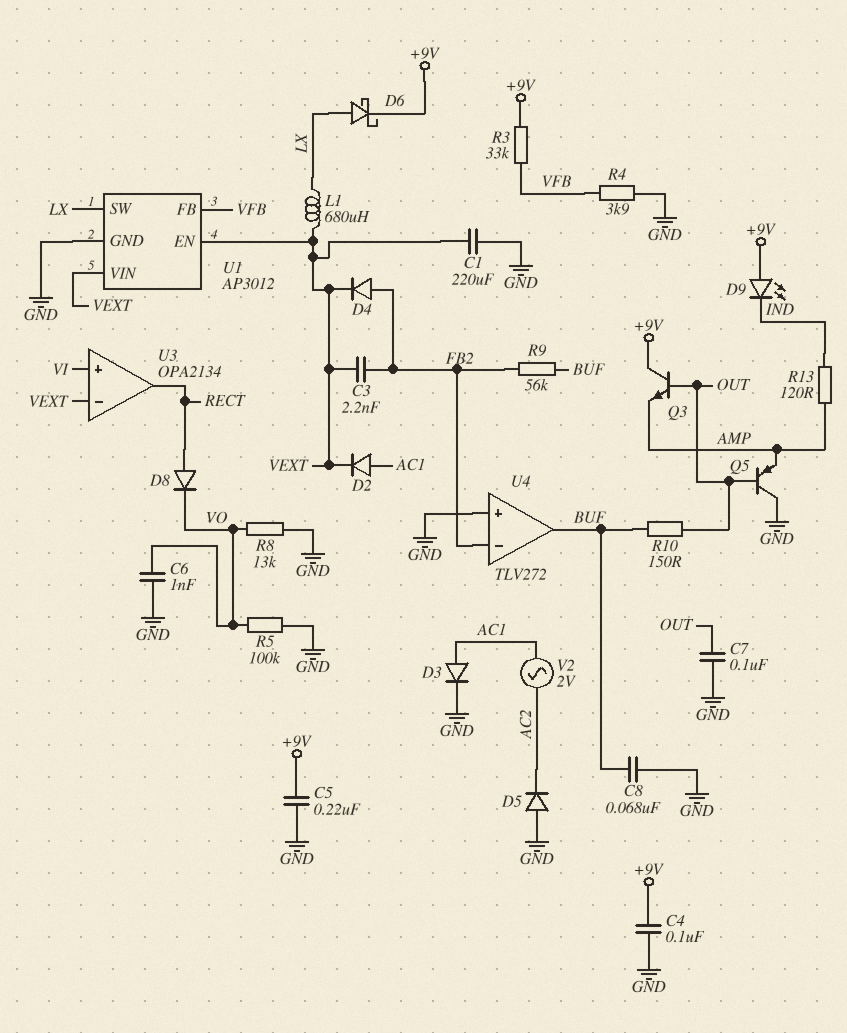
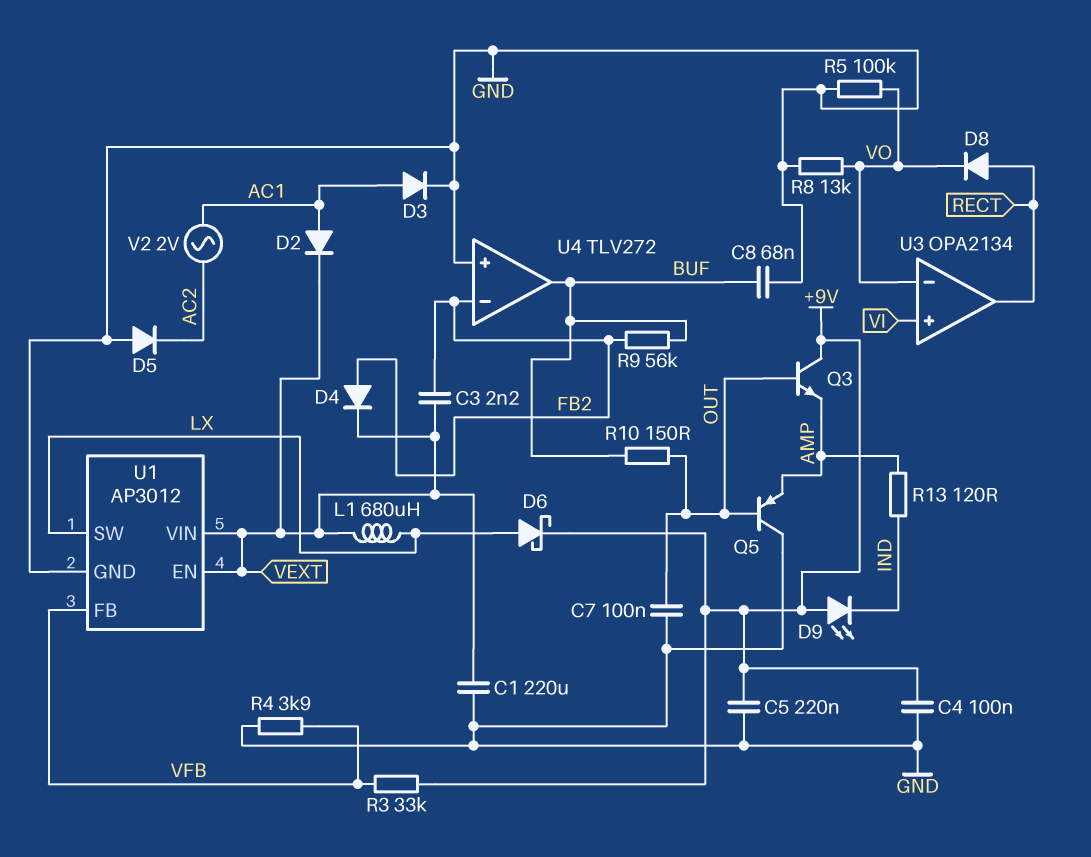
C6: 1nF (GND, VO) -> none
U3 pin in-: VEXT -> VO

